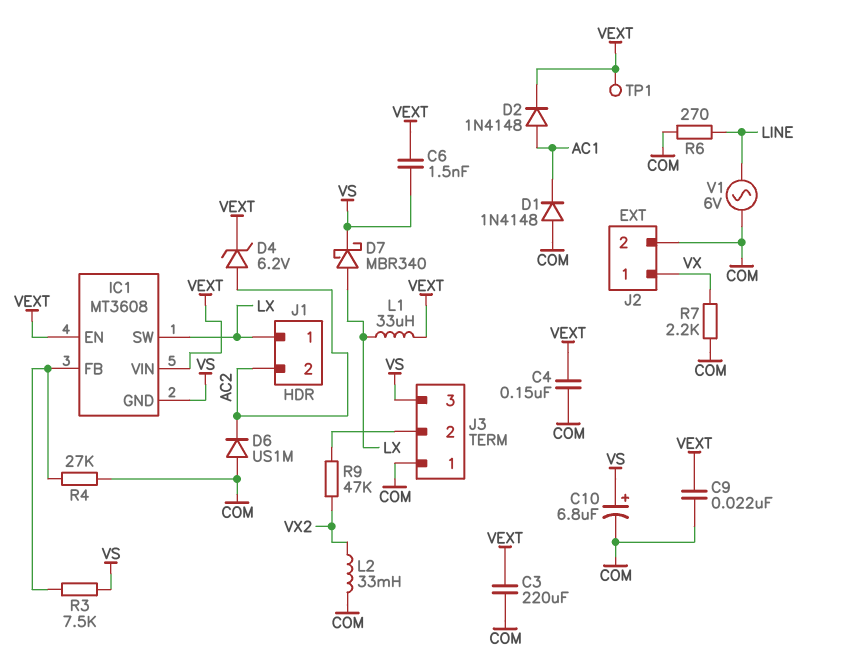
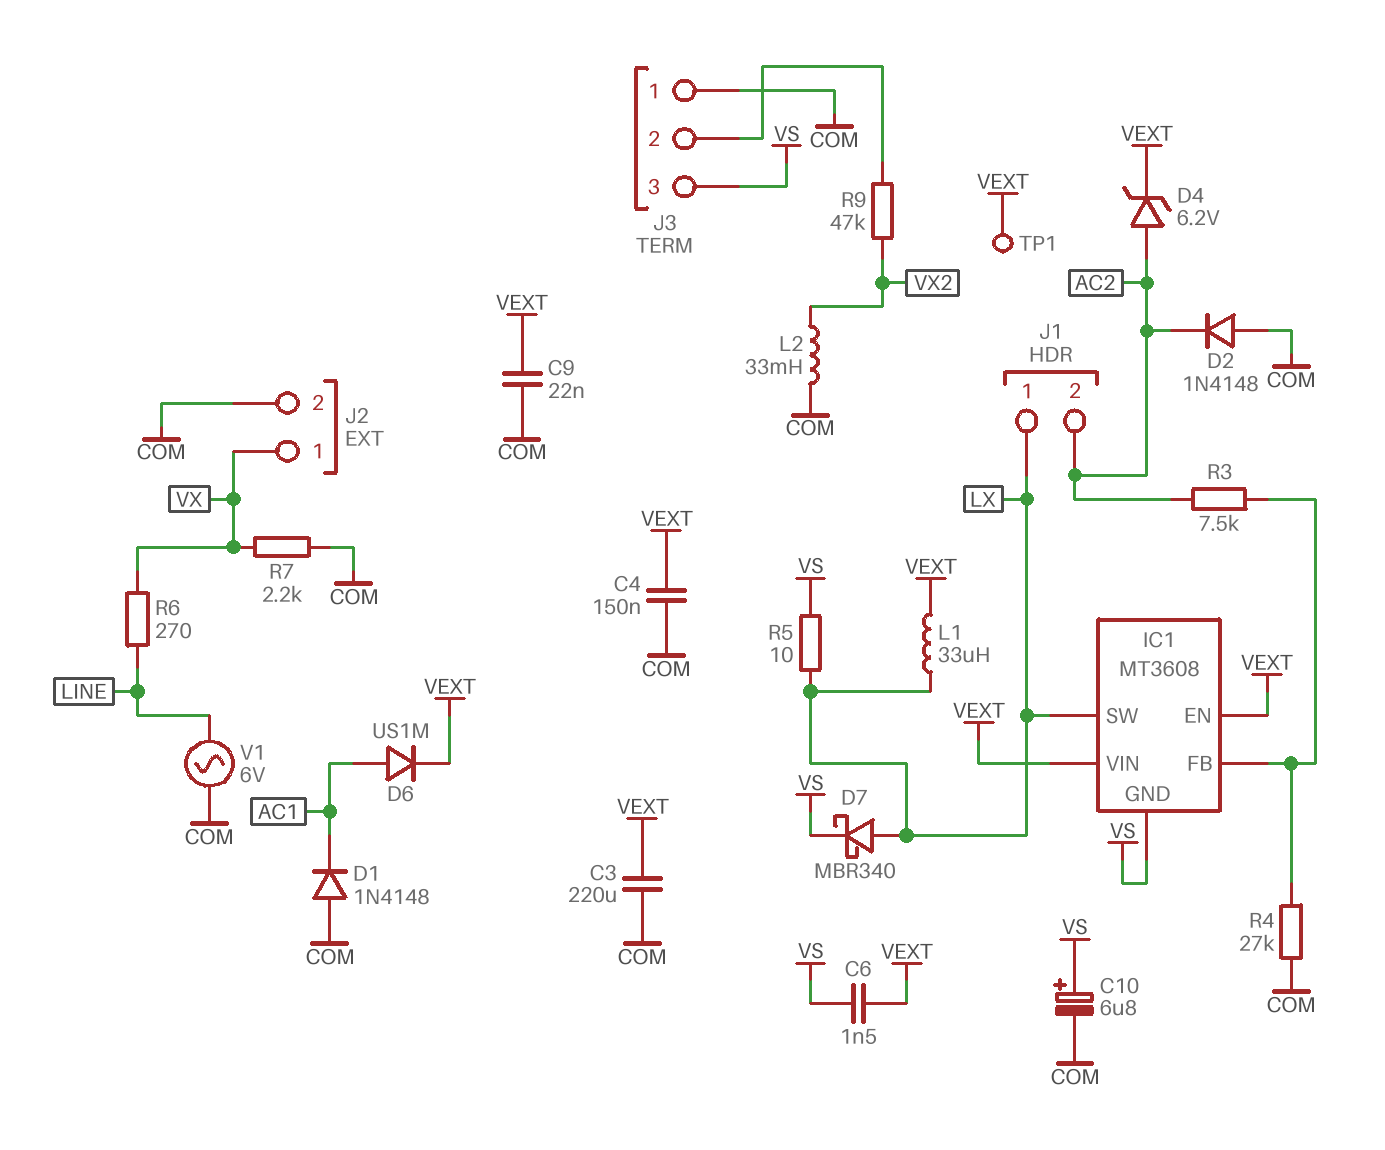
D2: diode 1N4148 (A AC1, K VEXT) -> diode 1N4148 (A COM, K AC2)
D6: diode US1M (A COM, K AC2) -> diode US1M (A AC1, K VEXT)
R3: 7.5k (IC1/FB, VS) -> 7.5k (AC2, IC1/FB)
R5: none -> 10 (LX, VS)
R6: 270 (COM, LINE) -> 270 (LINE, VX)

